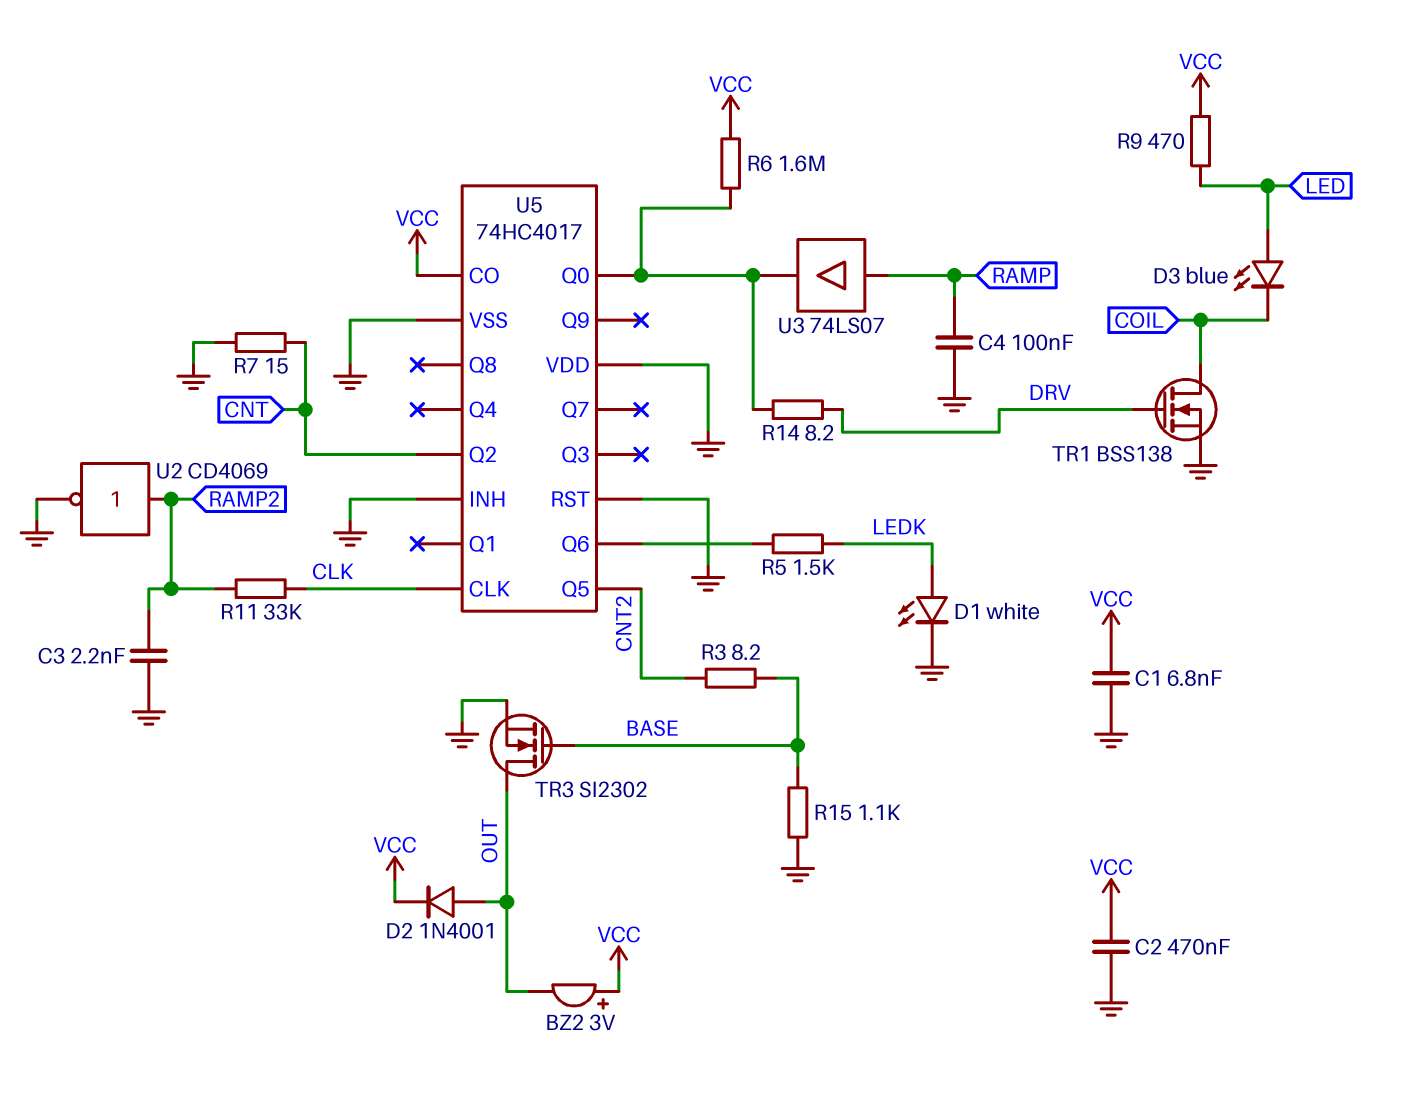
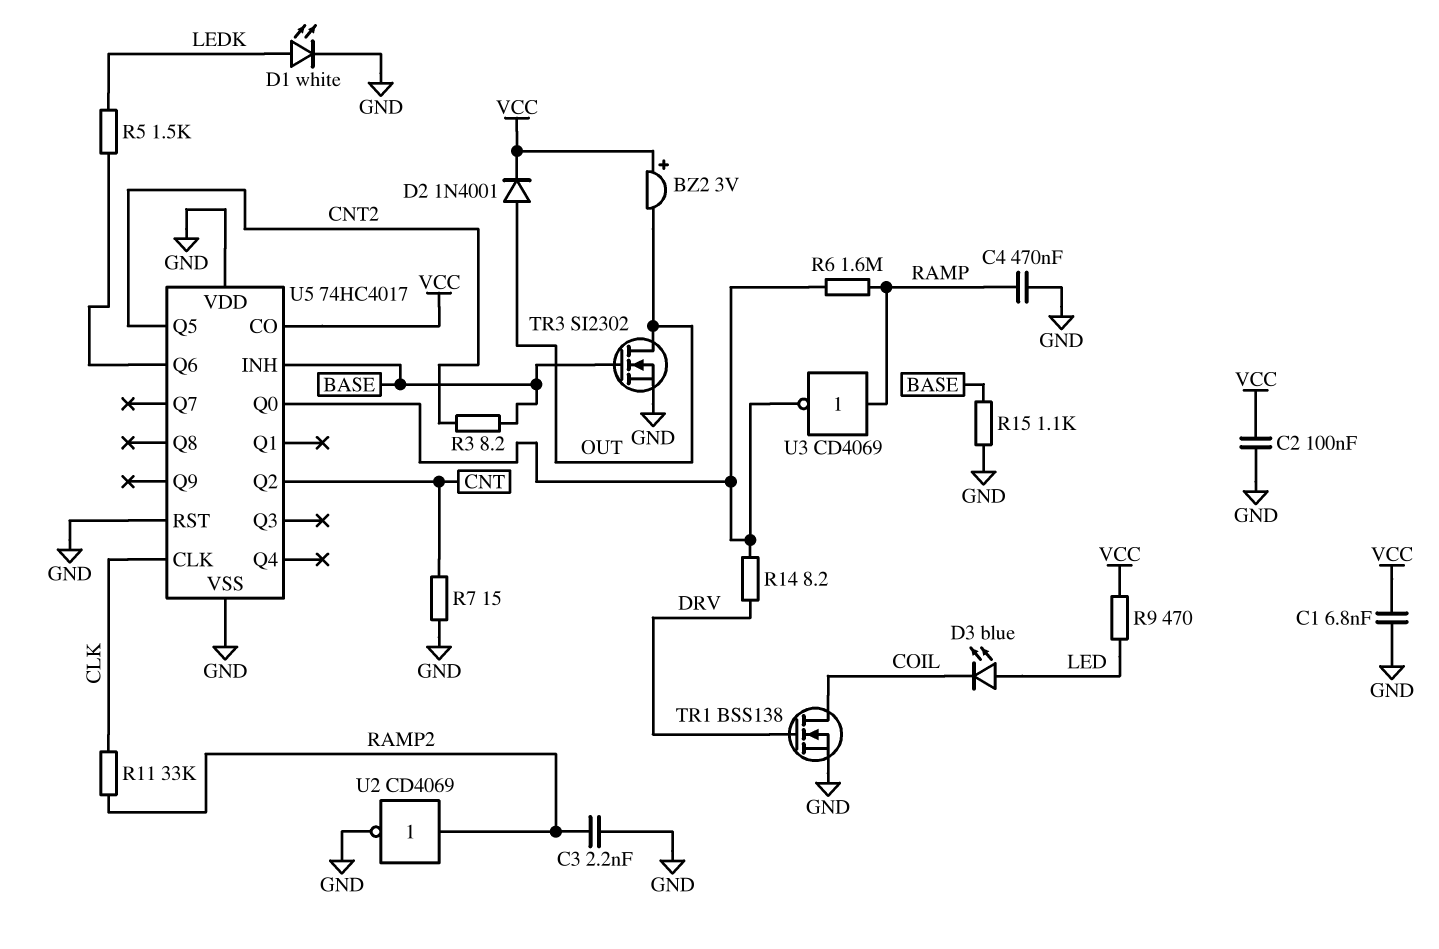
C2: 470nF (GND, VCC) -> 100nF (GND, VCC)
C4: 100nF (GND, RAMP) -> 470nF (GND, RAMP)
R6: 1.6M (U5/Q0, VCC) -> 1.6M (RAMP, U5/Q0)
U3: buffer 74LS07 (in RAMP, out U5/Q0) -> NOT CD4069 (in RAMP, out U5/Q0)
U5 pin INH: GND -> BASE

